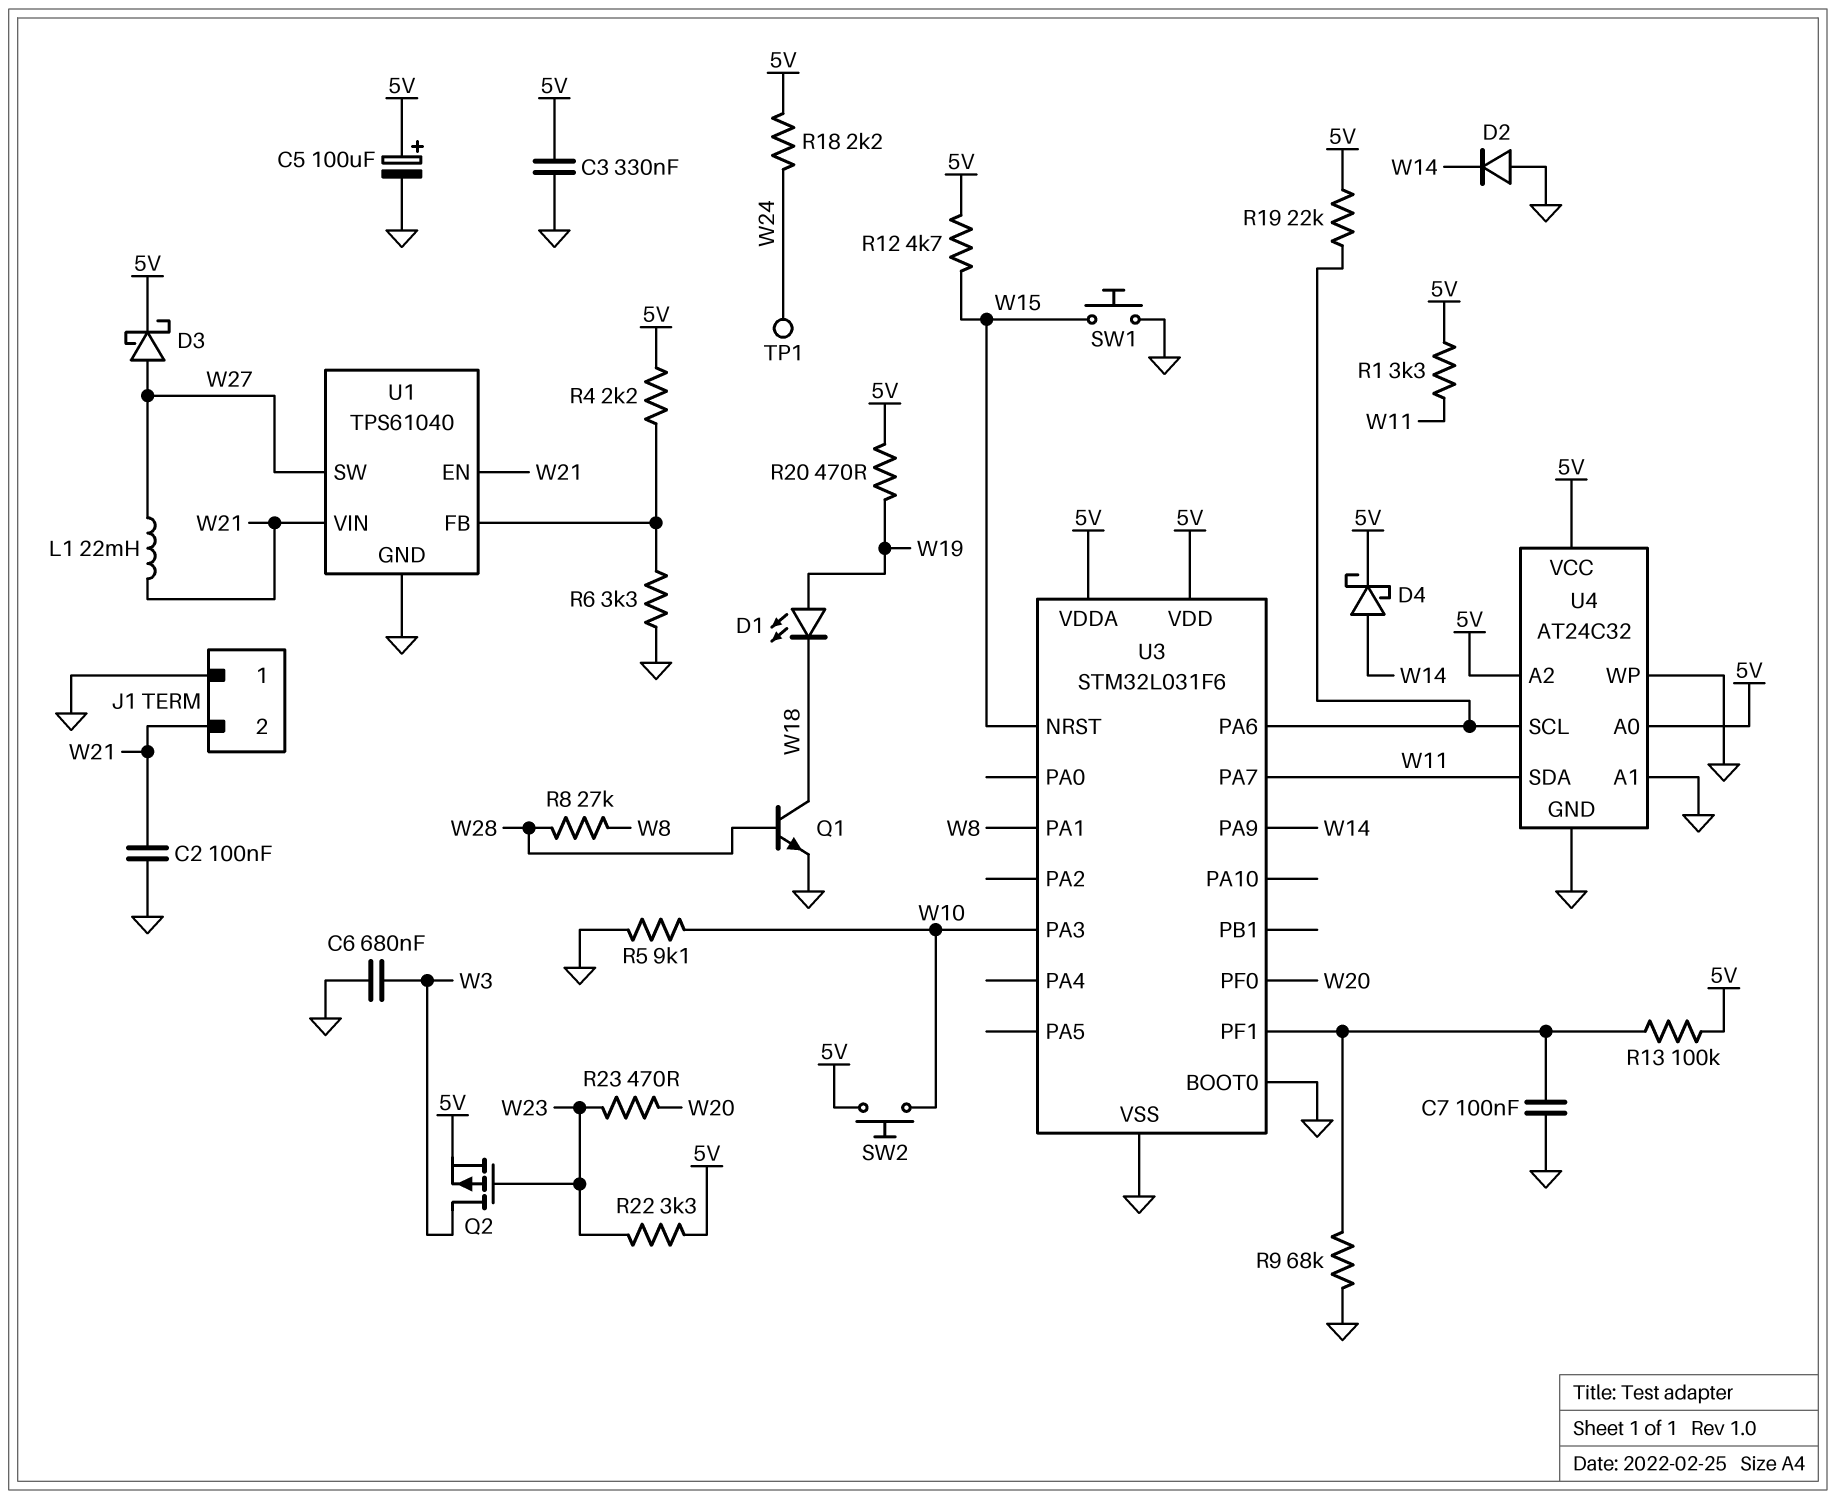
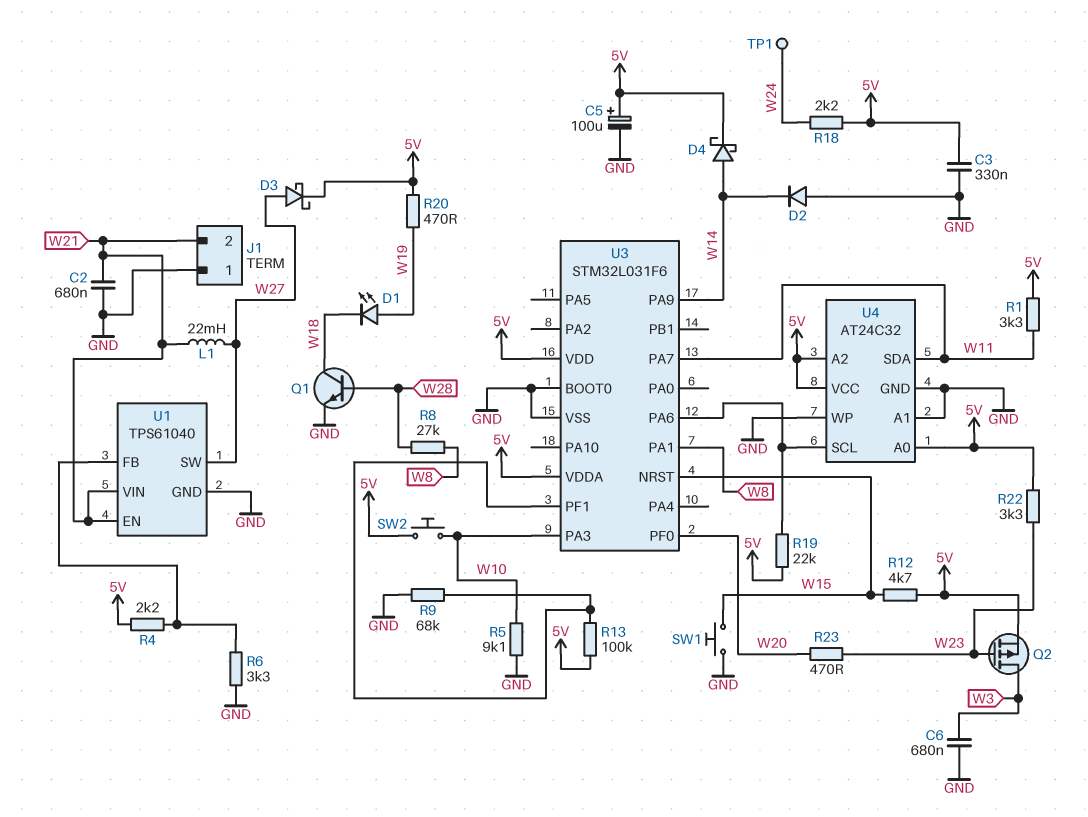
C2: 100nF (GND, W21) -> 680nF (GND, W21)
C7: 100nF (GND, U3/PF1) -> none

